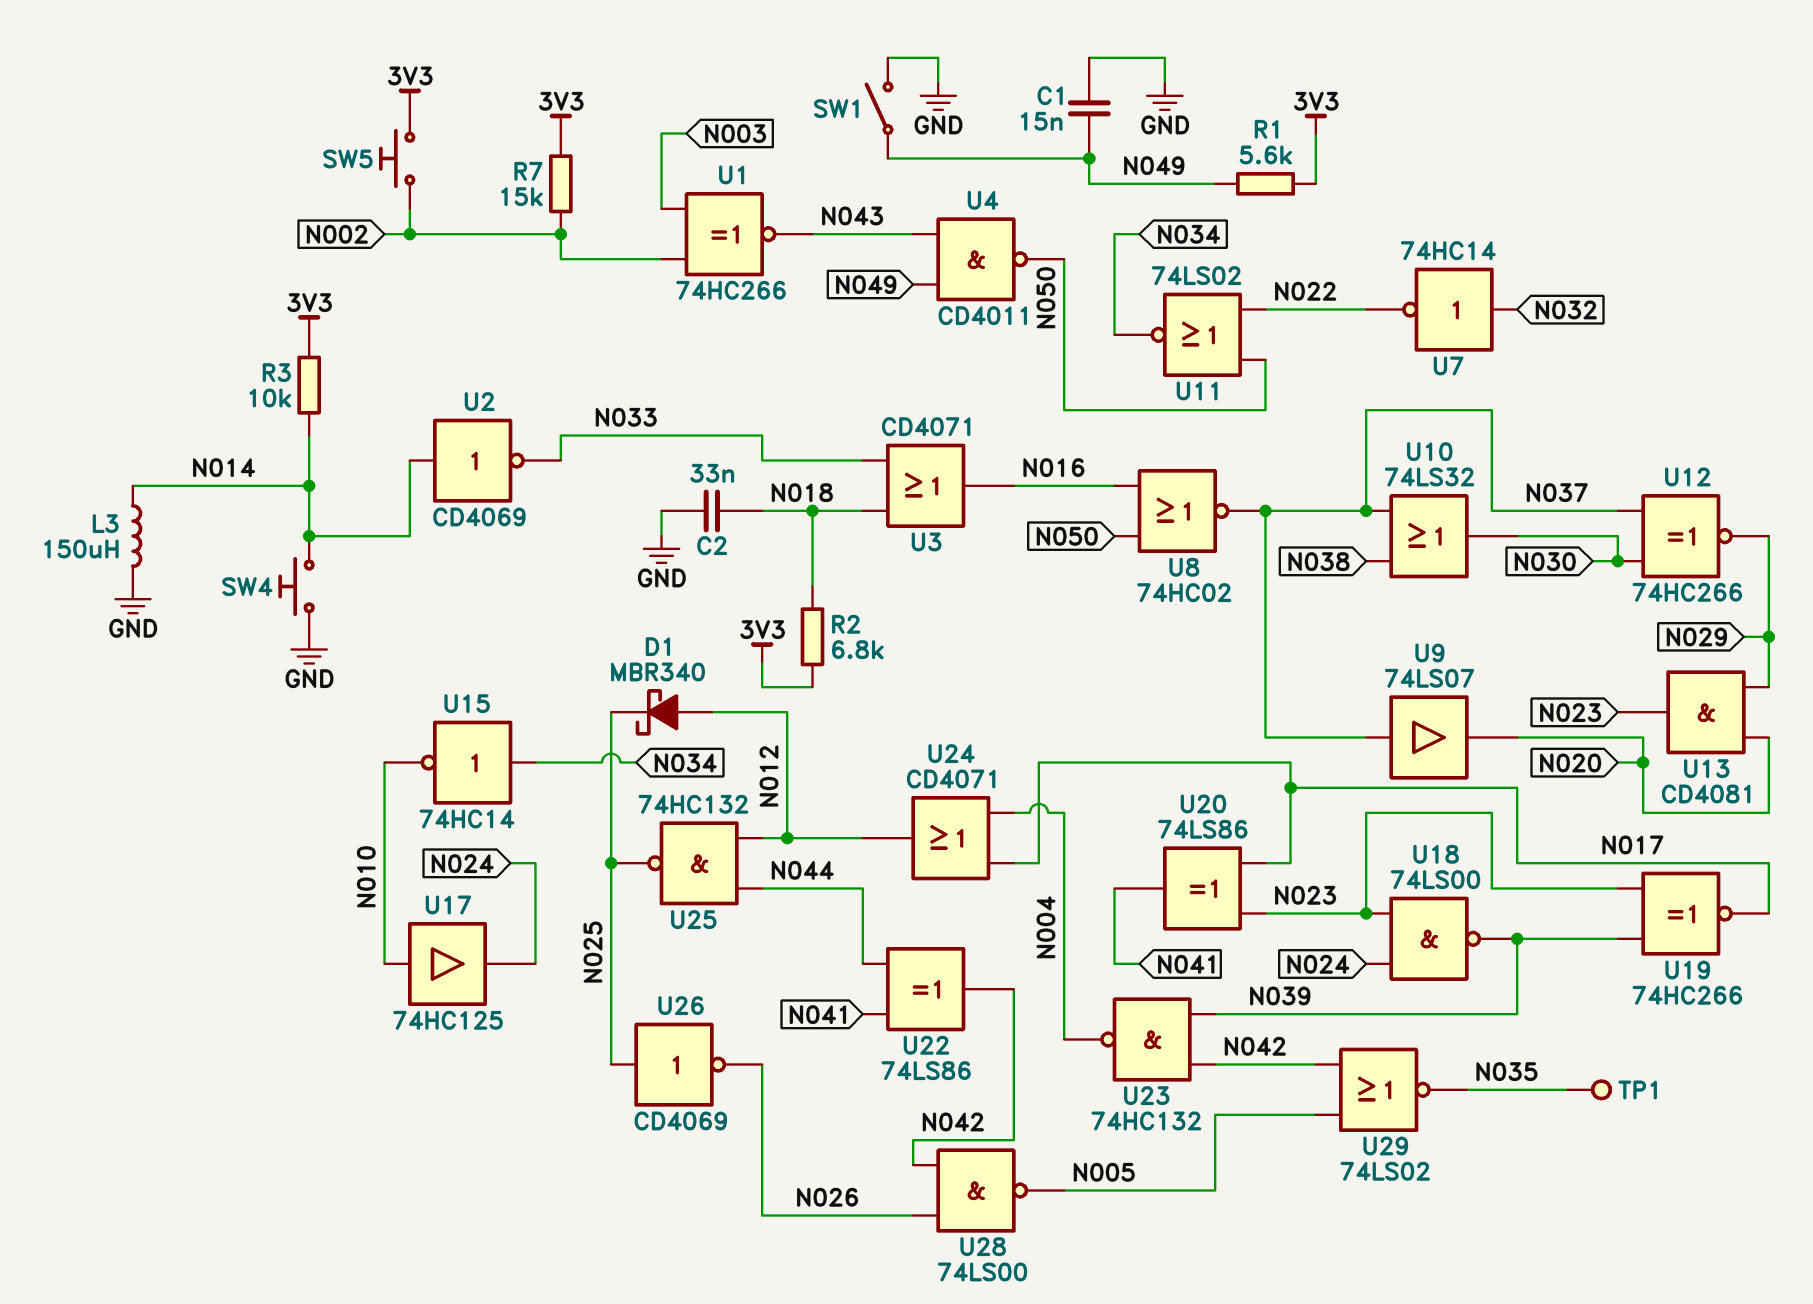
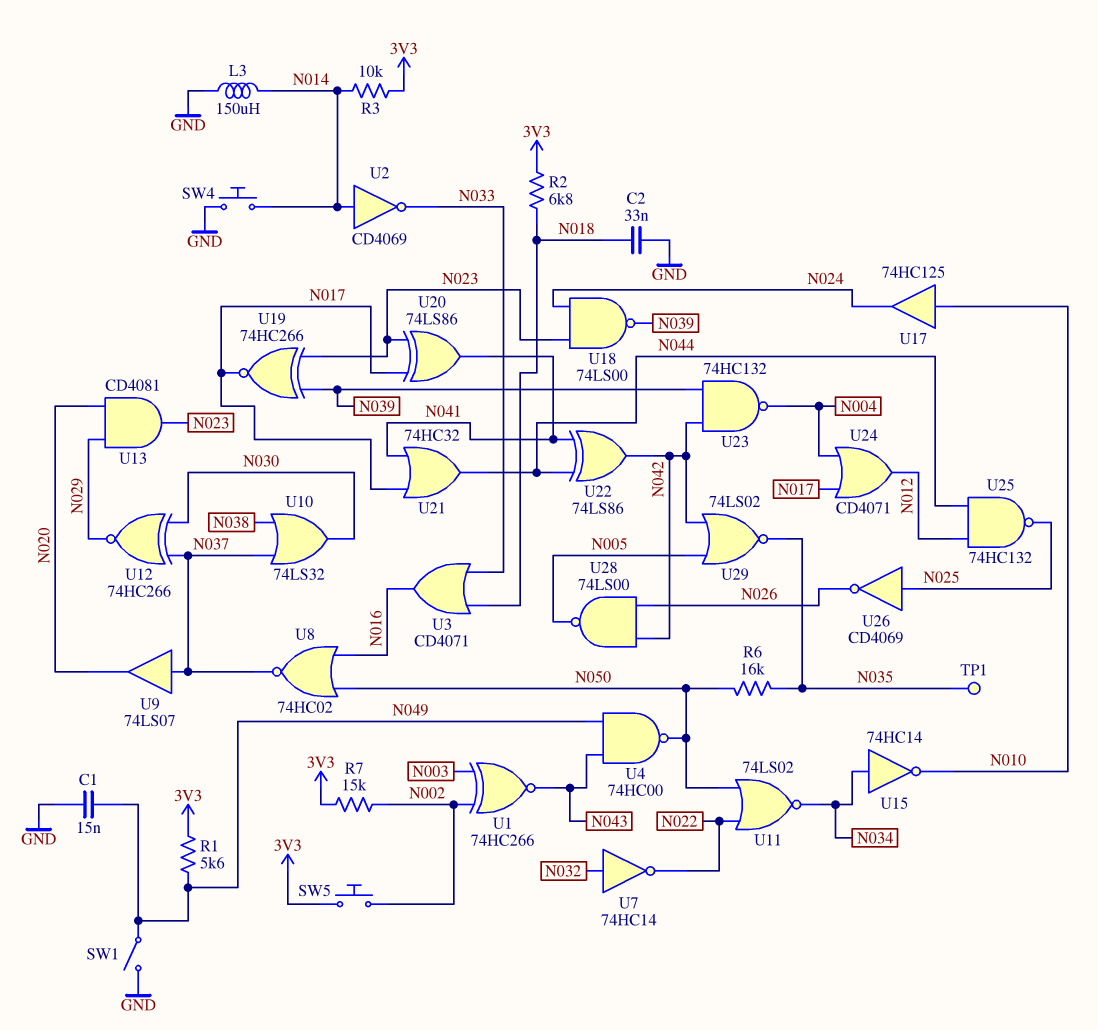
D1: schottky MBR340 (A N012, K N025) -> none
R6: none -> 16k (N035, N050)
U4: NAND CD4011 (in N043, in N049, out N050) -> NAND 74HC00 (in N043, in N049, out N050)
U21: none -> OR 74HC32 (in N017, in N041, out N044)

